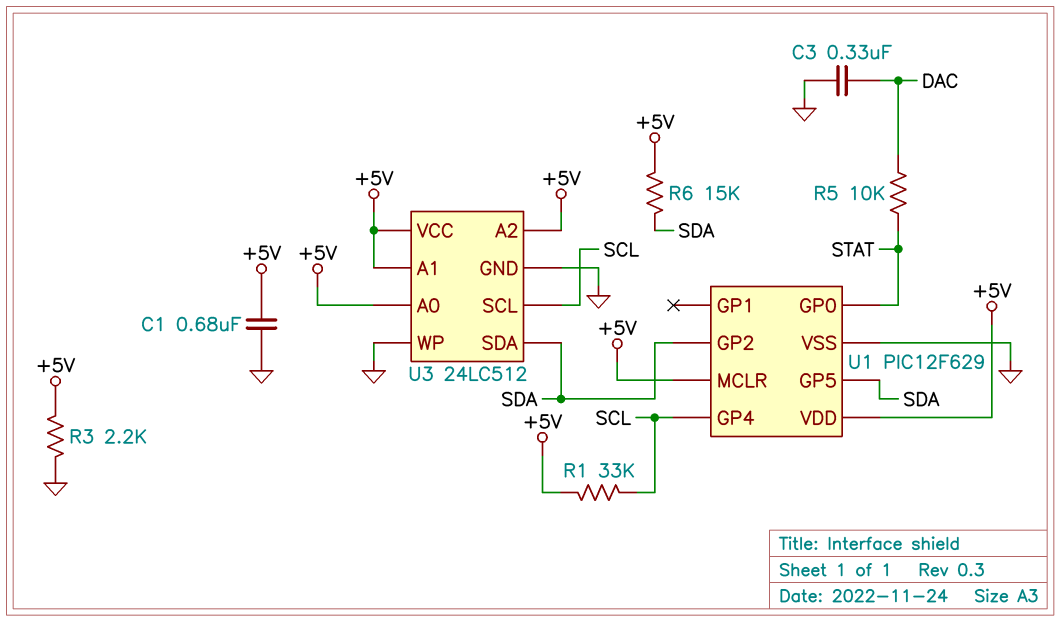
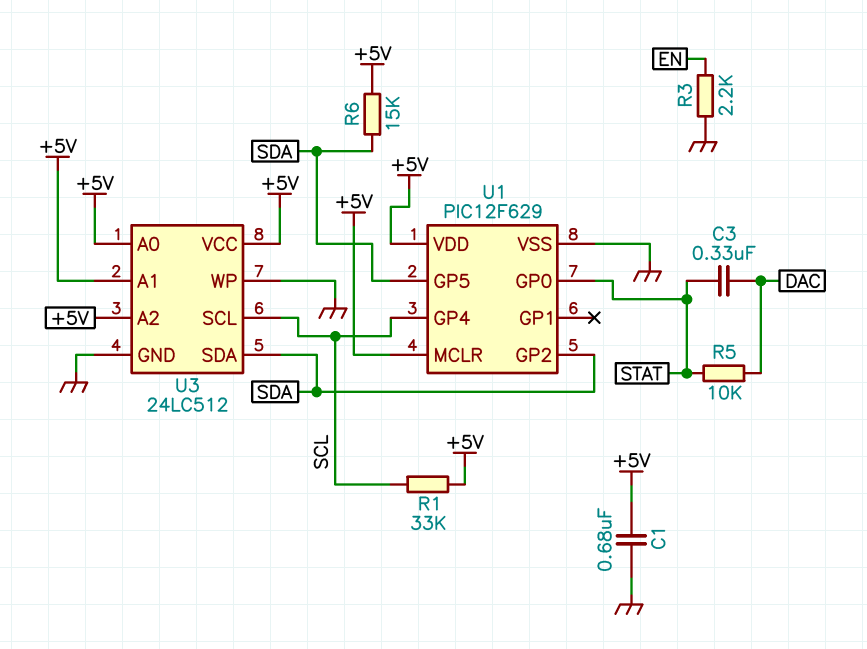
C3: 330nF (DAC, GND) -> 330nF (DAC, STAT)
R3: 2.2k (+5V, GND) -> 2.2k (EN, GND)

